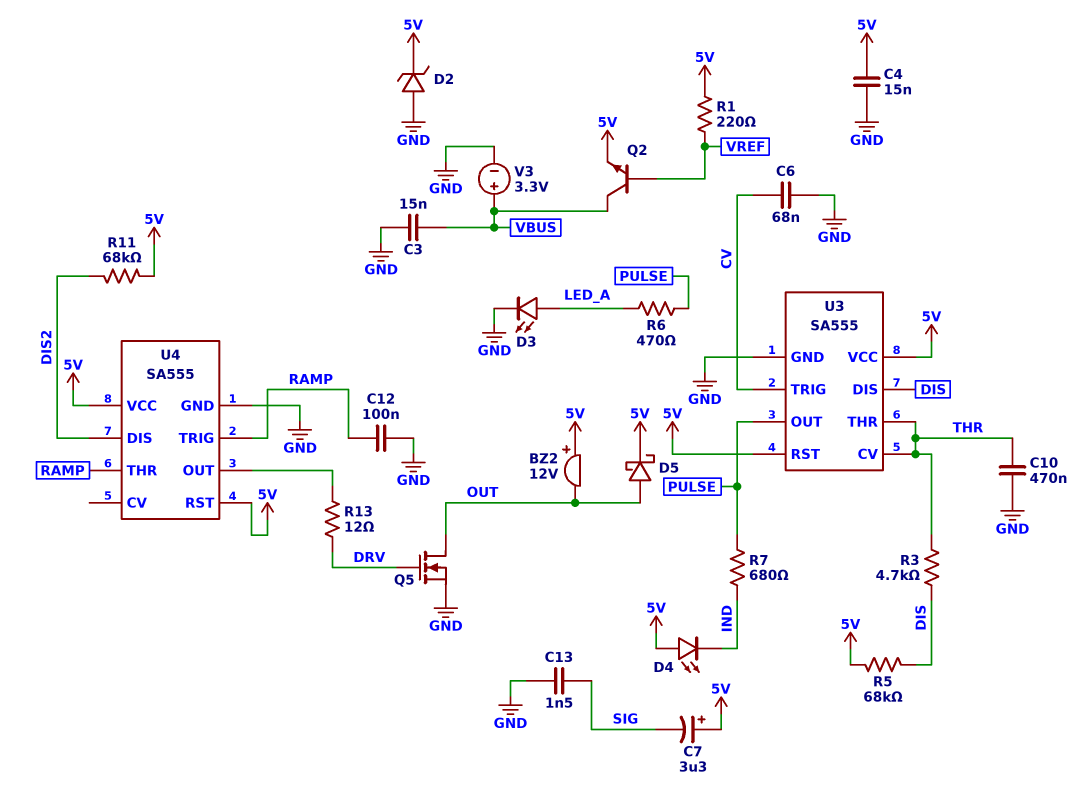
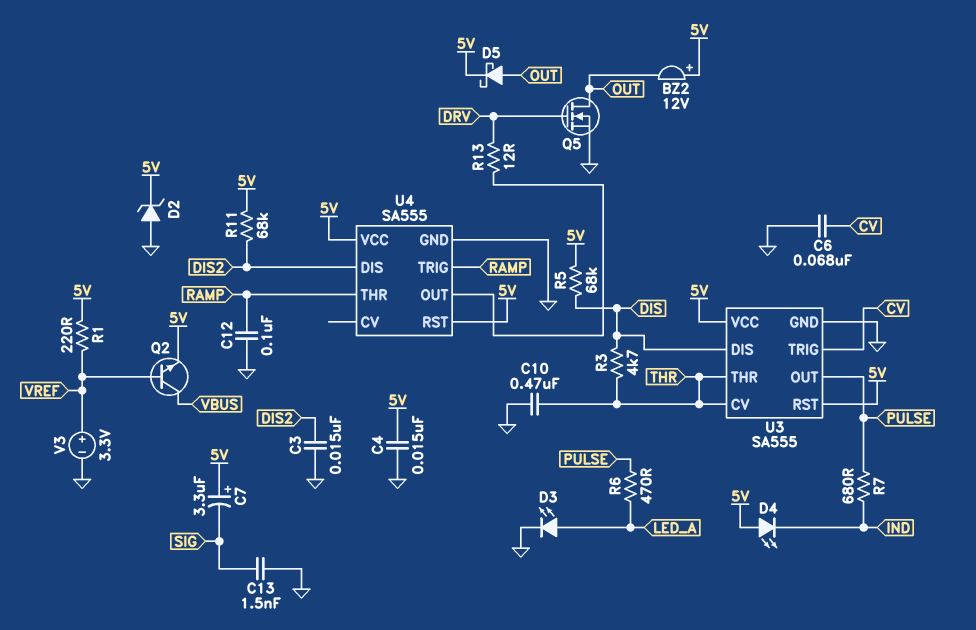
C3: 15nF (GND, VBUS) -> 15nF (DIS2, GND)
V3: 3.3V (plus VBUS, minus GND) -> 3.3V (plus VREF, minus GND)

